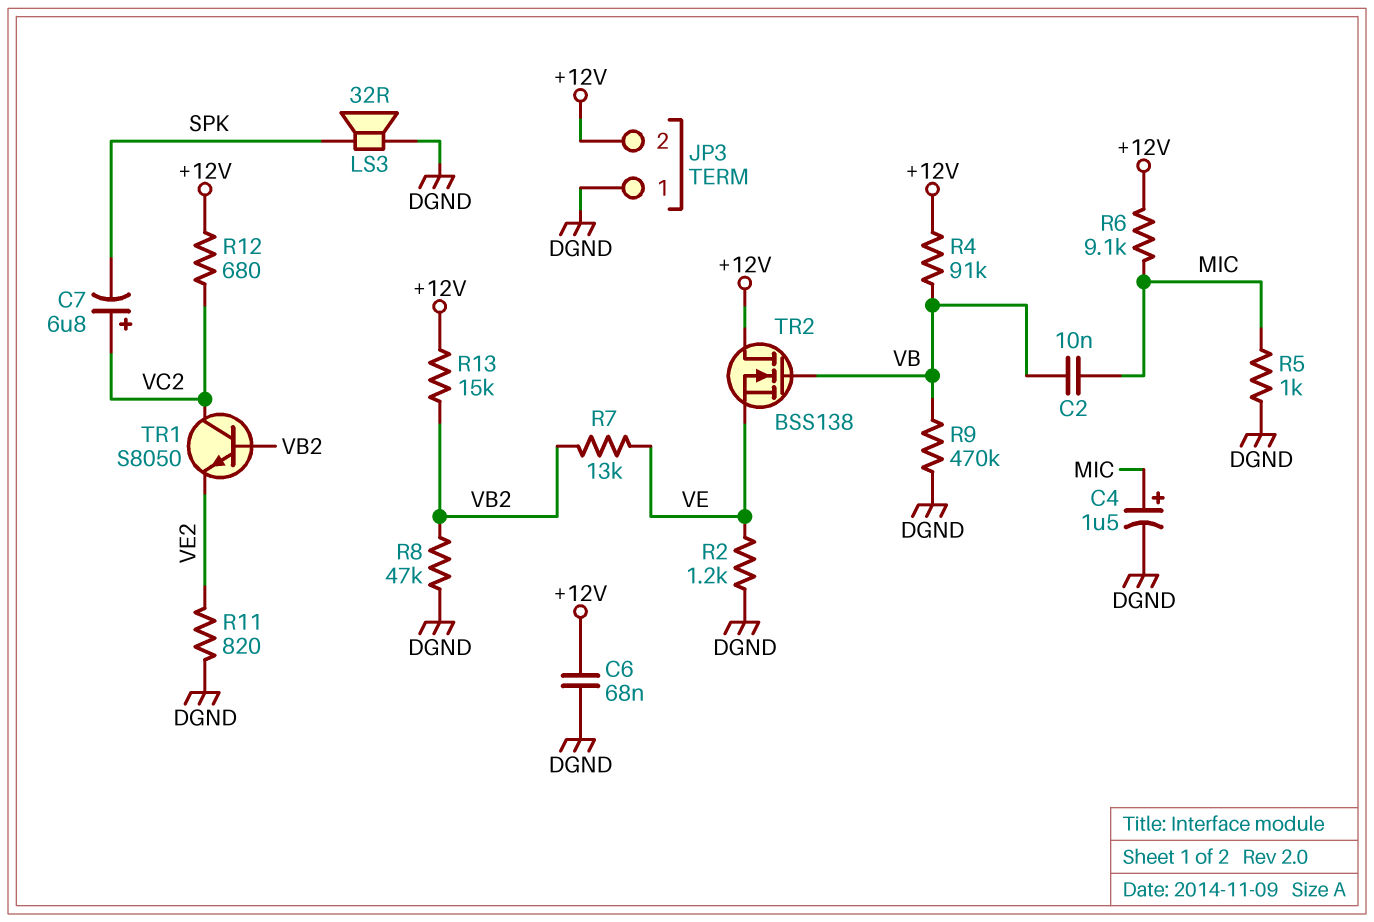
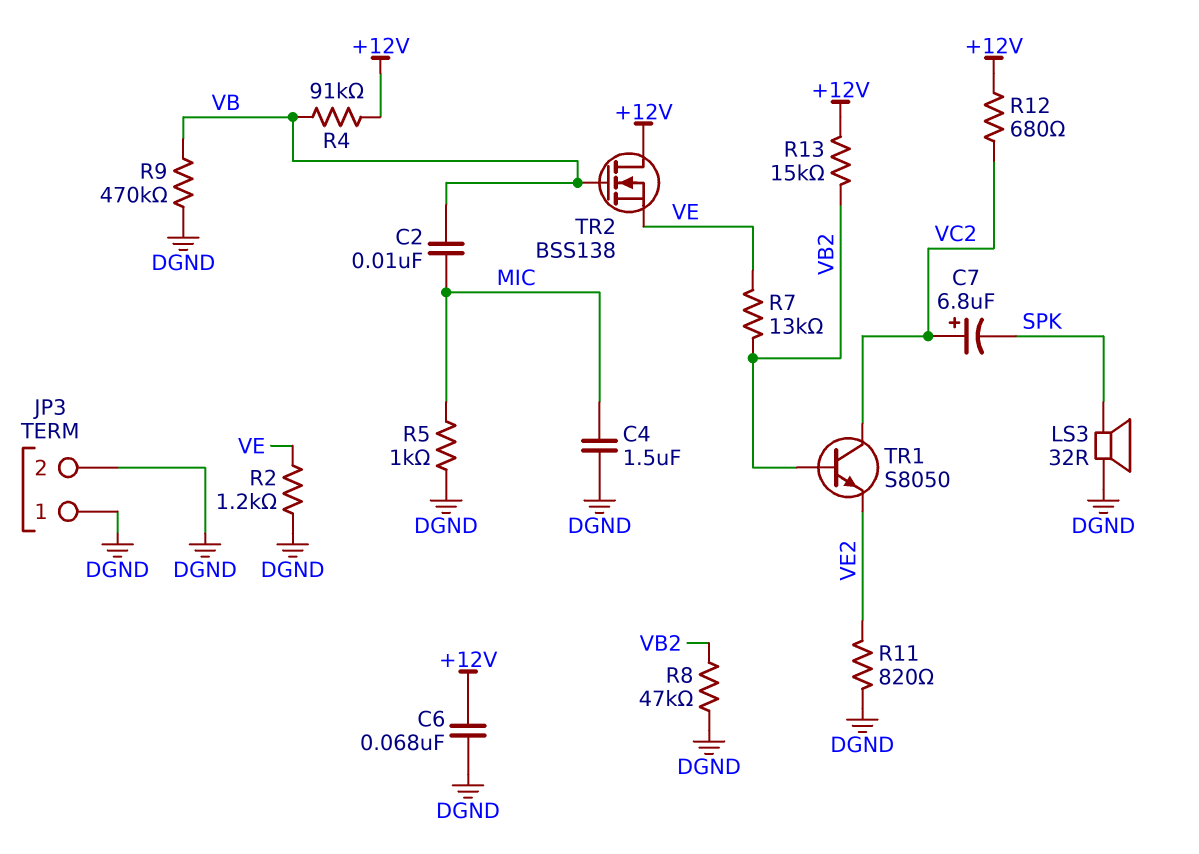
C4: 1.5uF (plus MIC, minus DGND) -> 1.5uF (DGND, MIC)
JP3 pin 2: +12V -> DGND
R6: 9.1k (+12V, MIC) -> none

